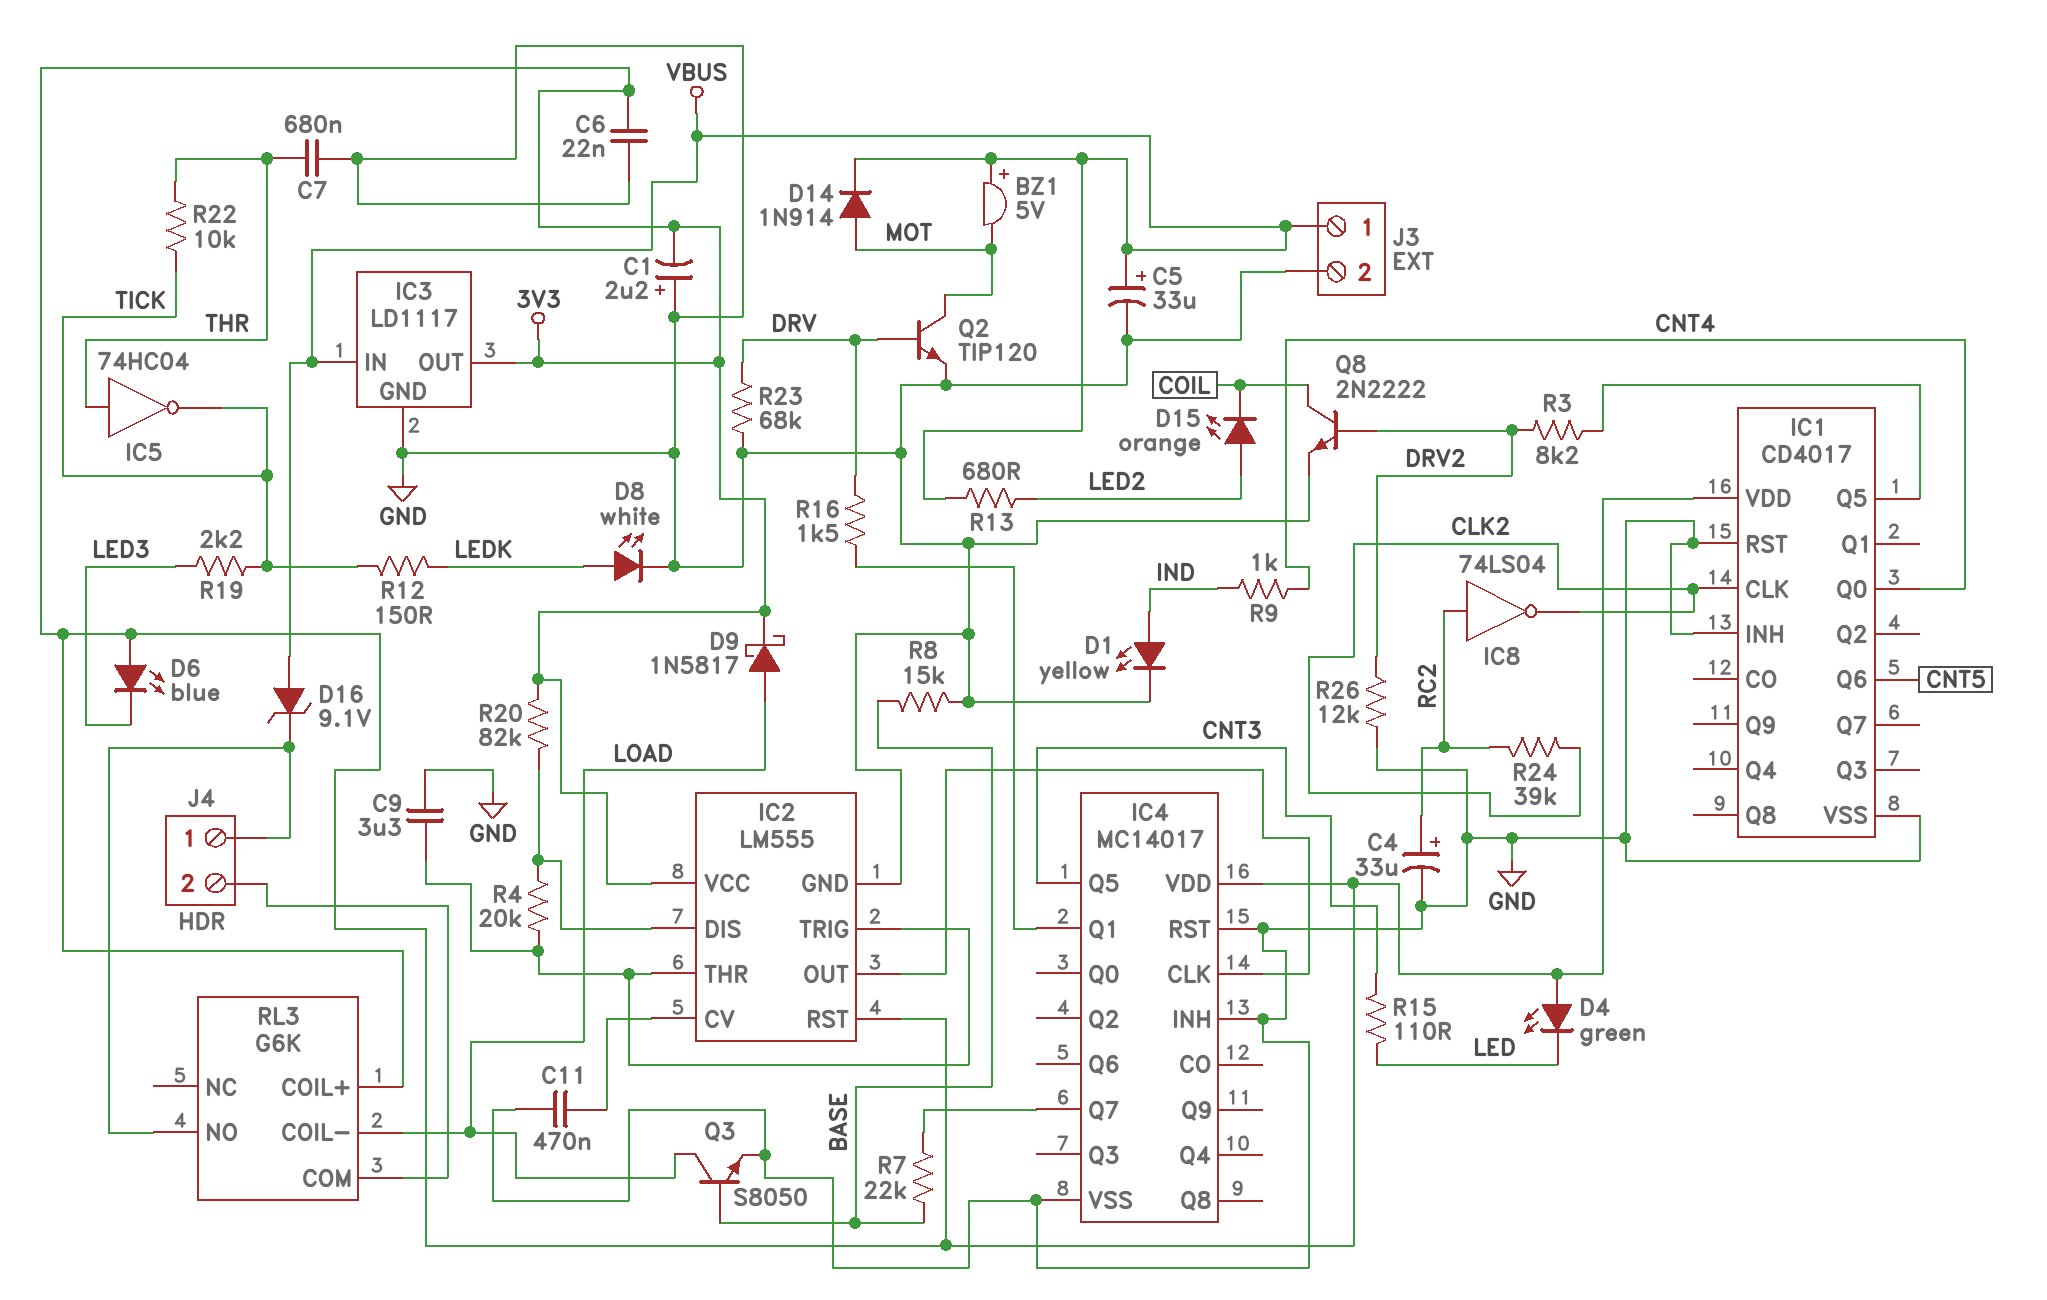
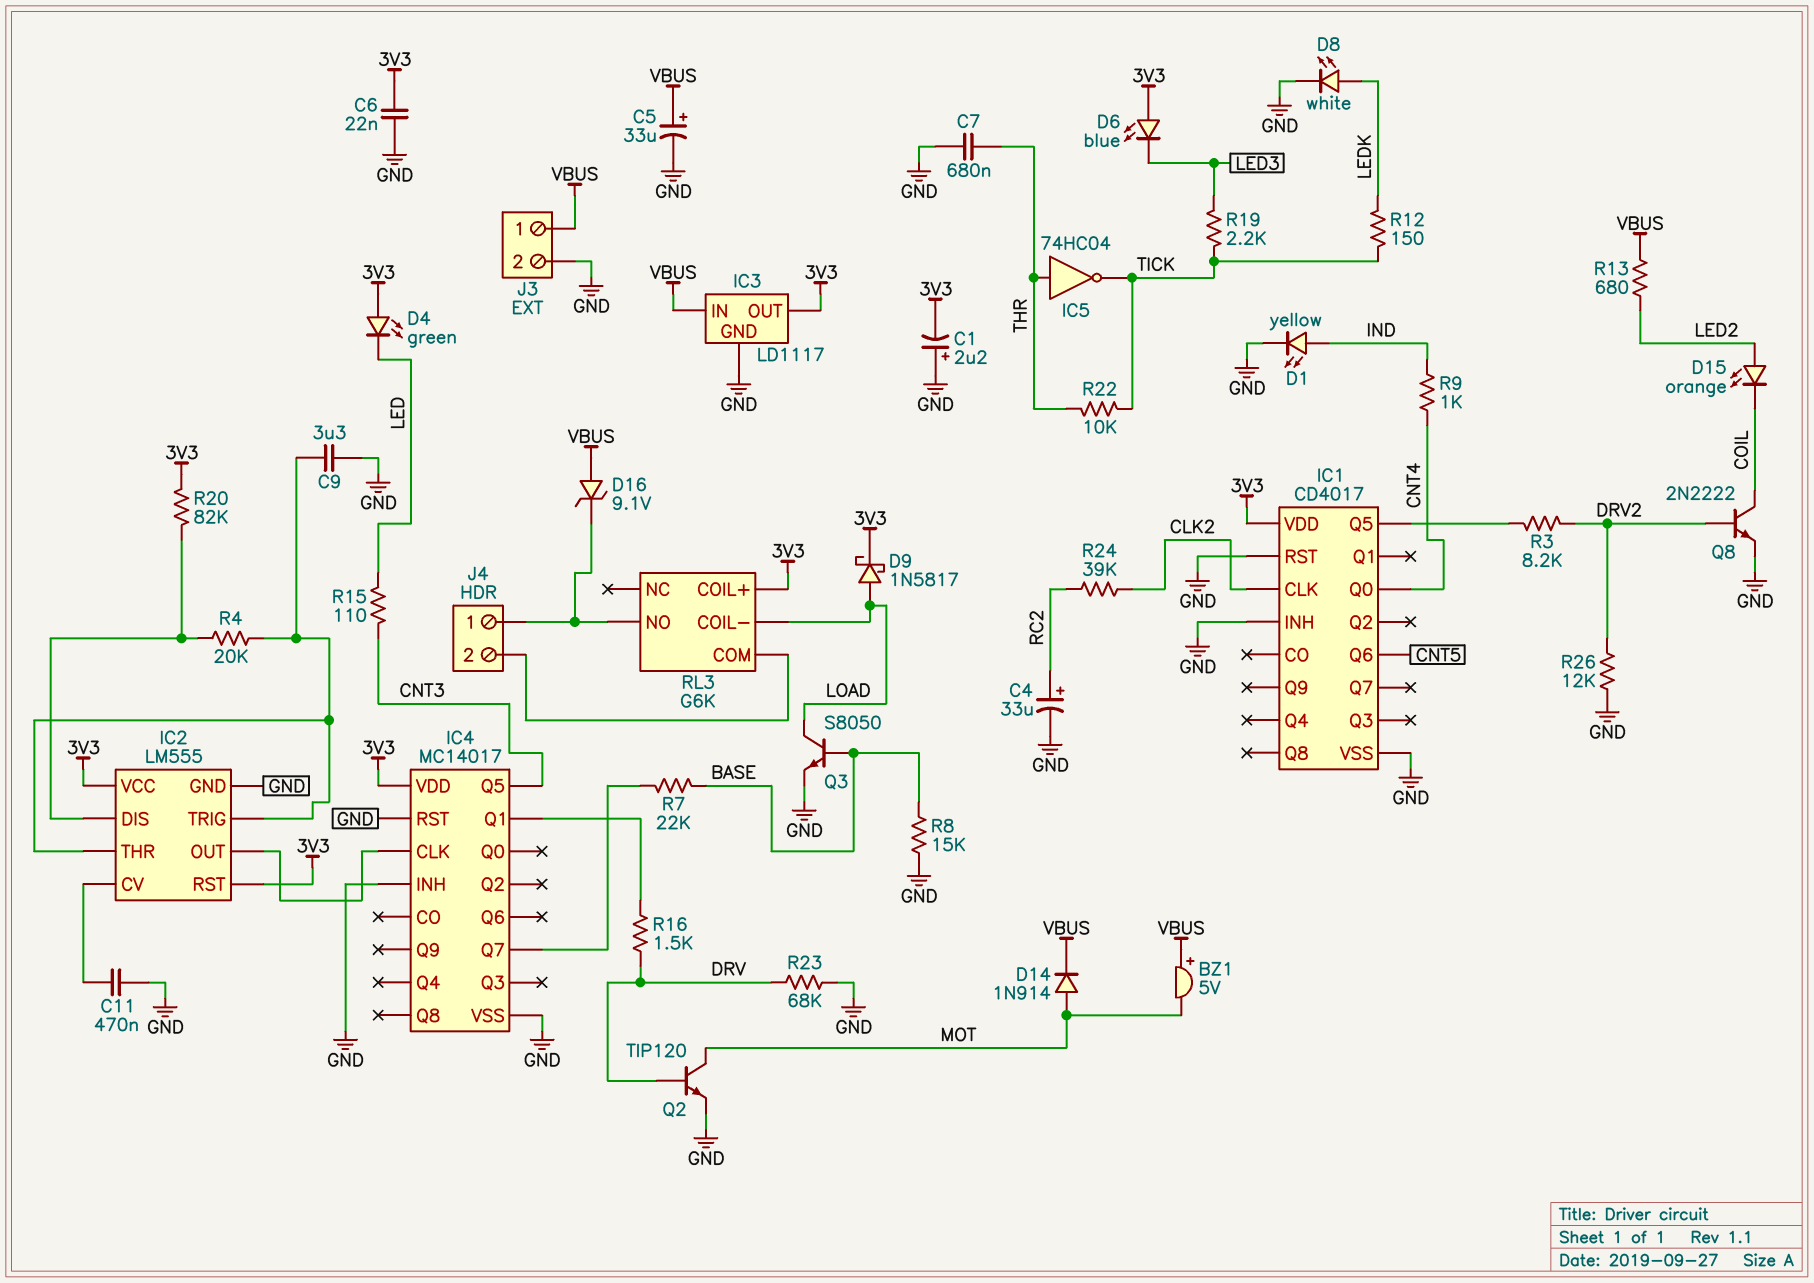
IC8: NOT 74LS04 (in RC2, out CLK2) -> none

